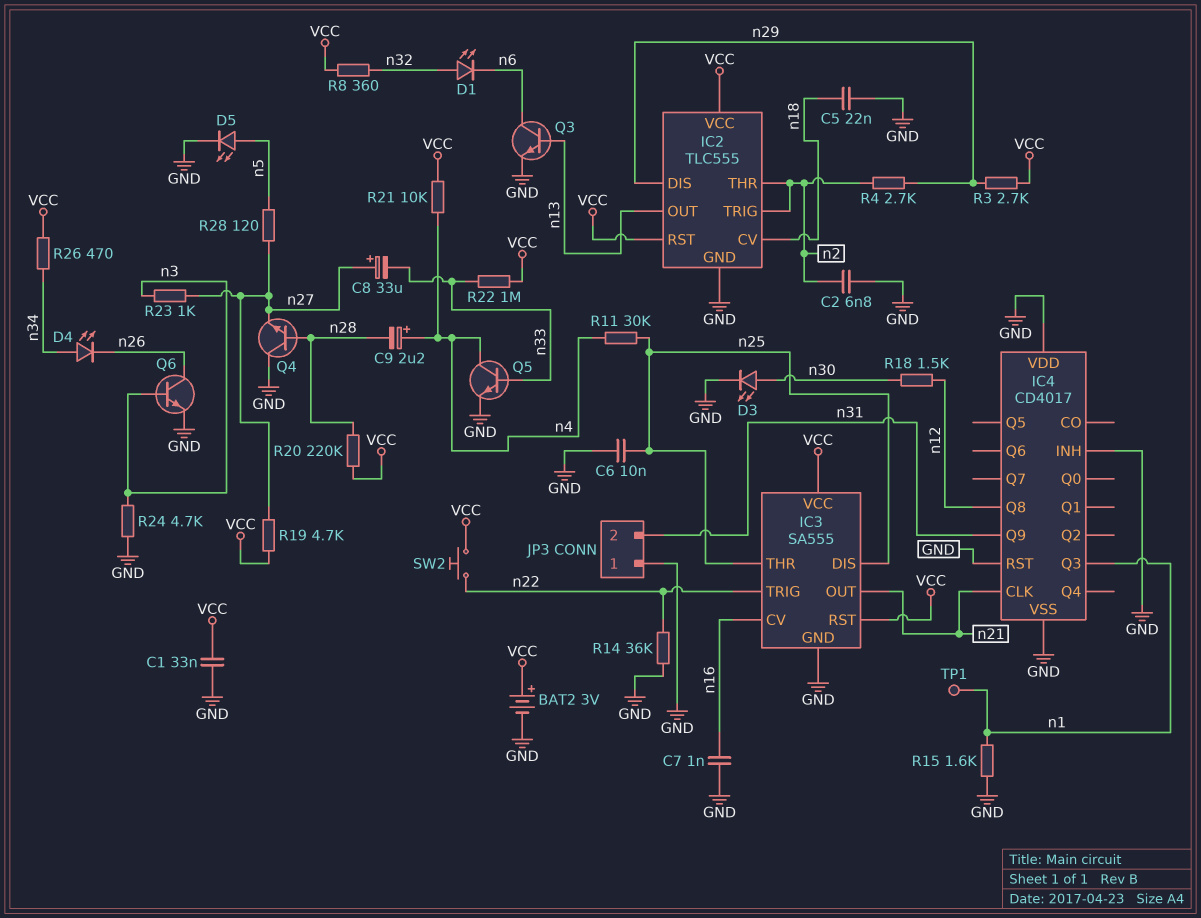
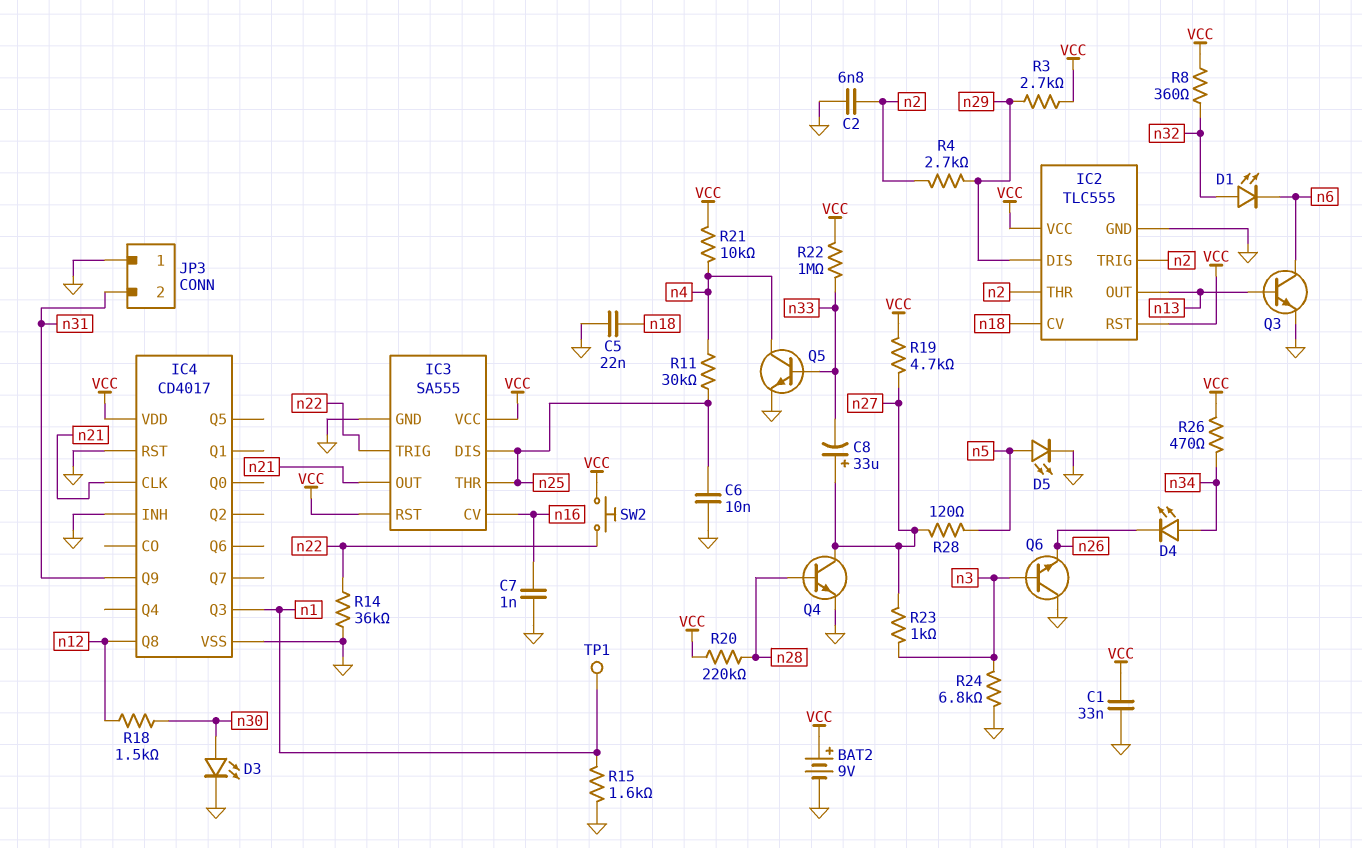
BAT2: 3V (plus VCC, minus GND) -> 9V (plus VCC, minus GND)
C9: 2.2uF (plus n4, minus n28) -> none
IC4 pin VDD: GND -> VCC
Q4: NPN (B n28, C GND, E n27) -> NPN (B n28, C n27, E GND)
Q6: NPN (B n3, C n26, E GND) -> NPN (B n3, C GND, E n26)
R24: 4.7k (GND, n3) -> 6.8k (GND, n3)

